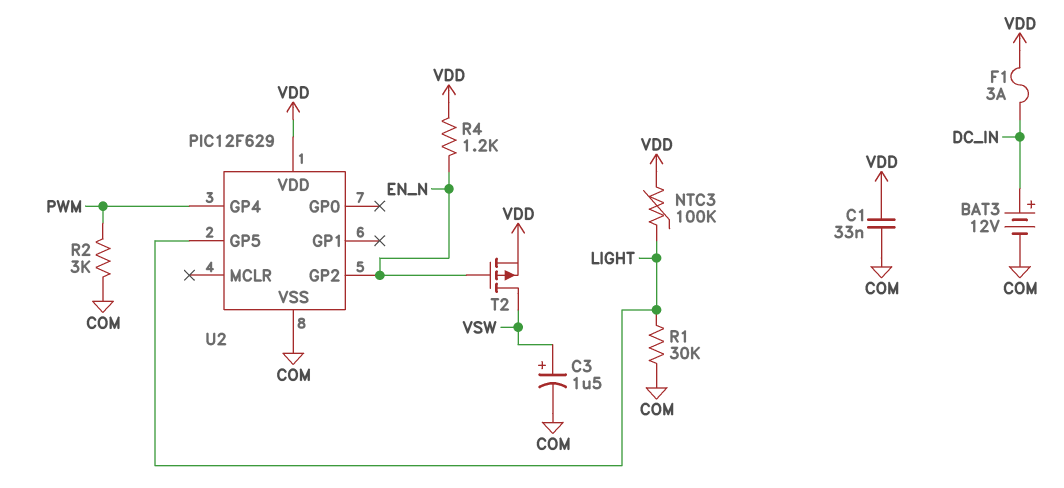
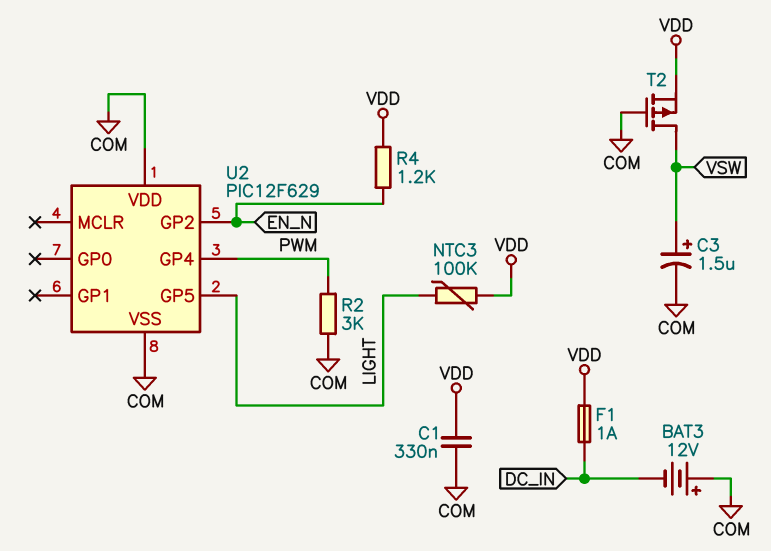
BAT3: 12V (plus DC_IN, minus COM) -> 12V (plus COM, minus DC_IN)
C1: 33nF (COM, VDD) -> 330nF (COM, VDD)
F1: 3A (DC_IN, VDD) -> 1A (DC_IN, VDD)
R1: 30k (COM, LIGHT) -> none
T2: PMOS (G EN_N, D VSW, S VDD) -> PMOS (G COM, D VSW, S VDD)
U2 pin VDD: VDD -> COM

